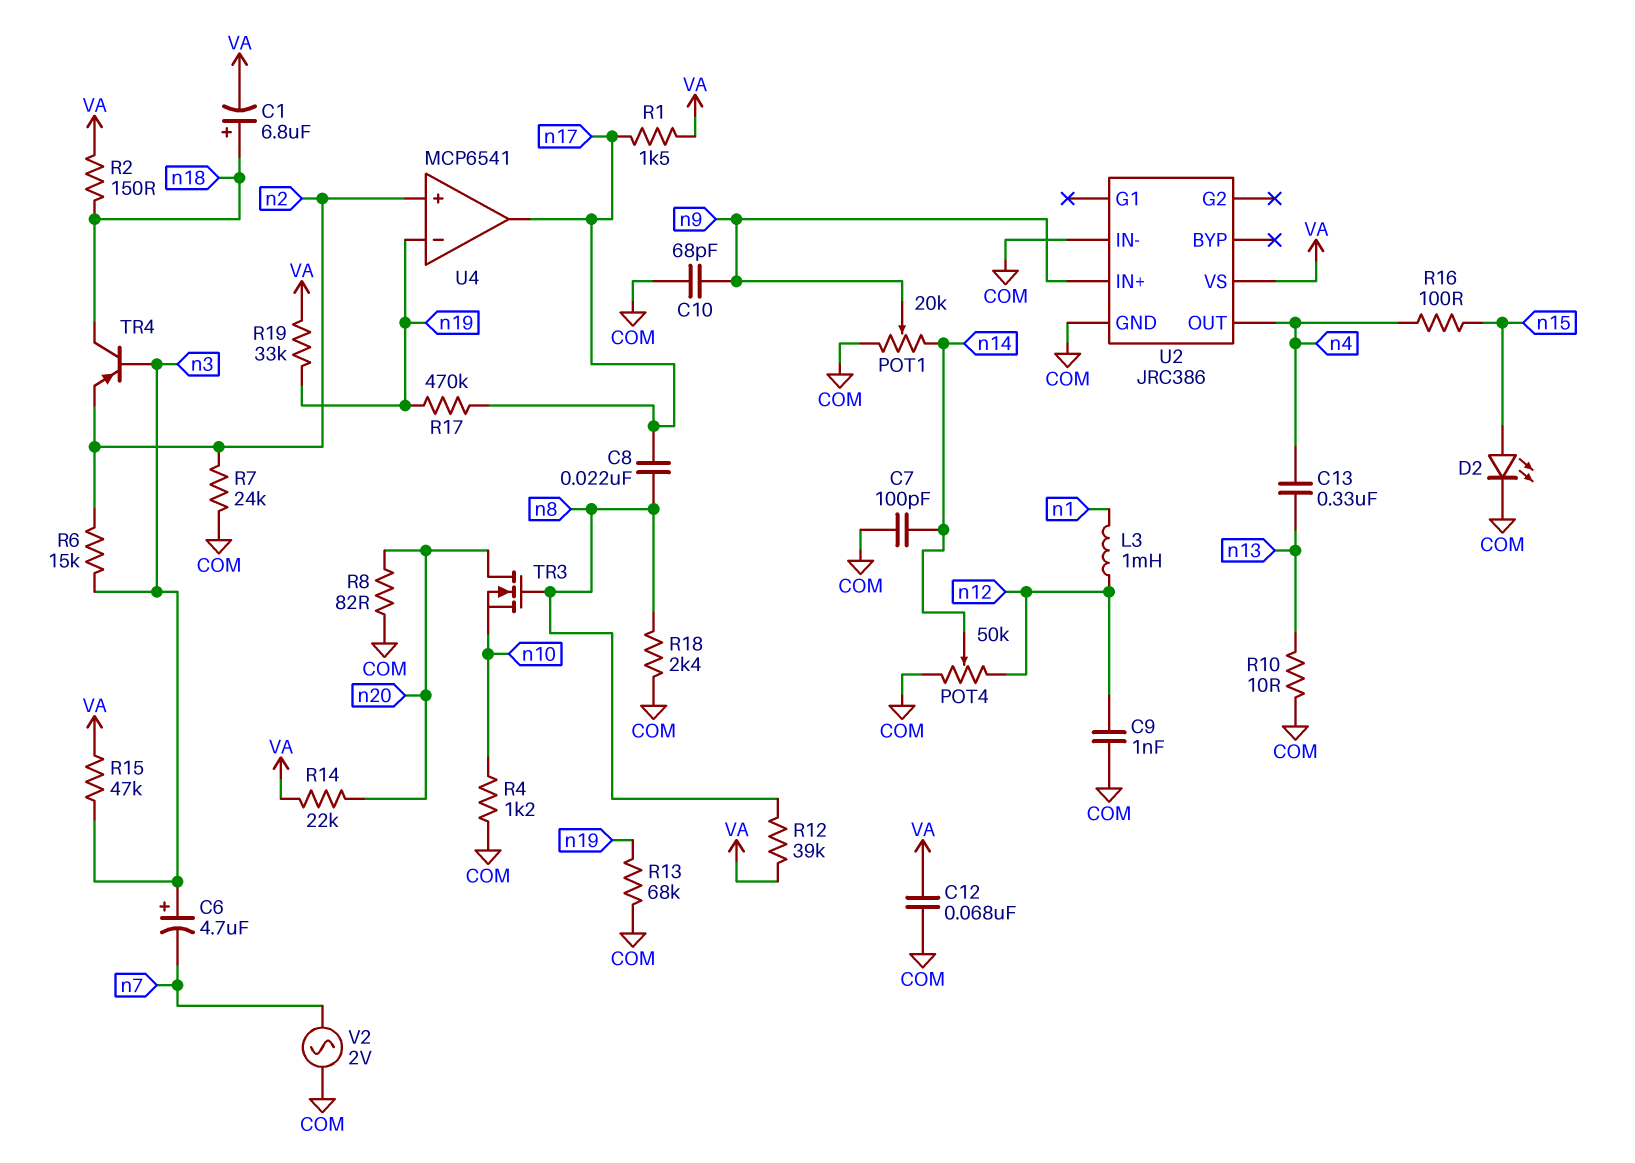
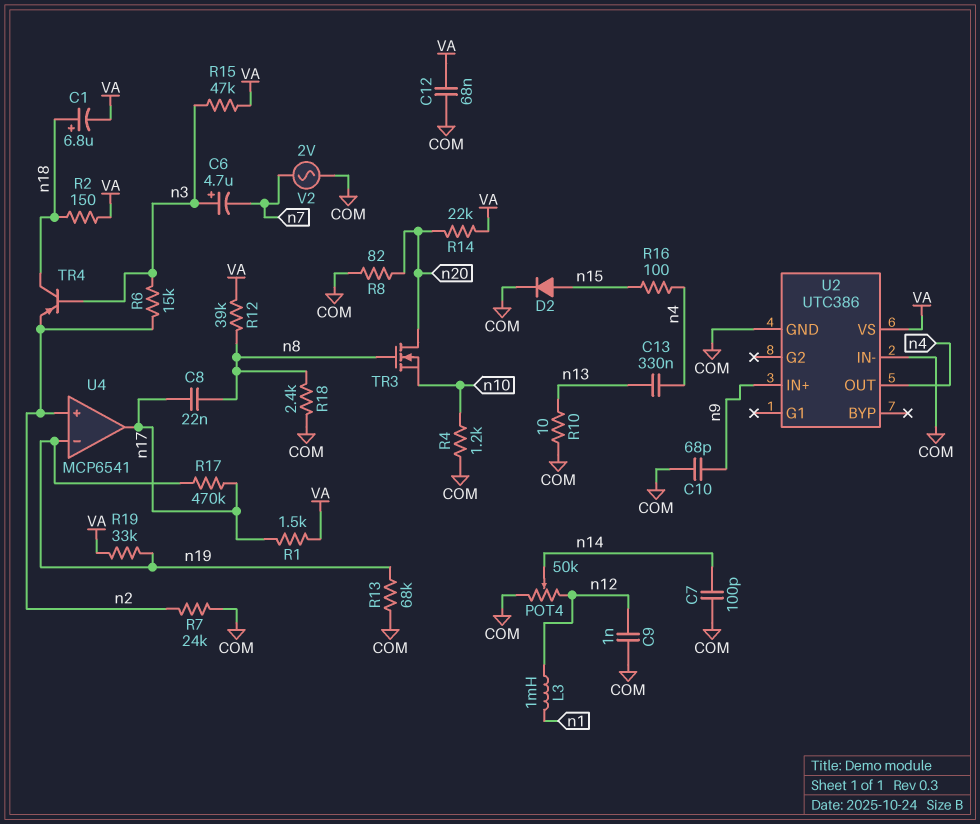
D2: LED (A n15, K COM) -> diode (A n15, K COM)
POT1: 20k (COM, n14, wiper n9) -> none
U2: JRC386 -> UTC386

